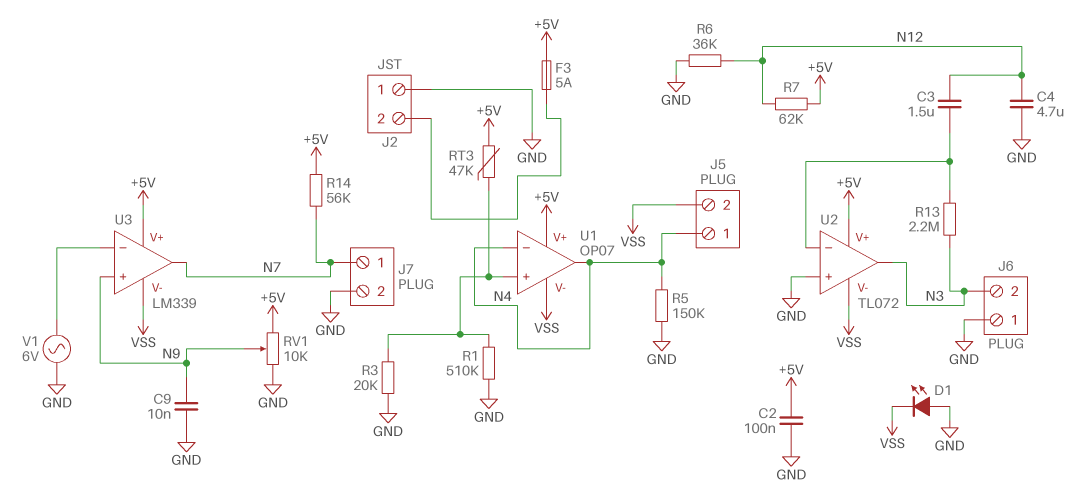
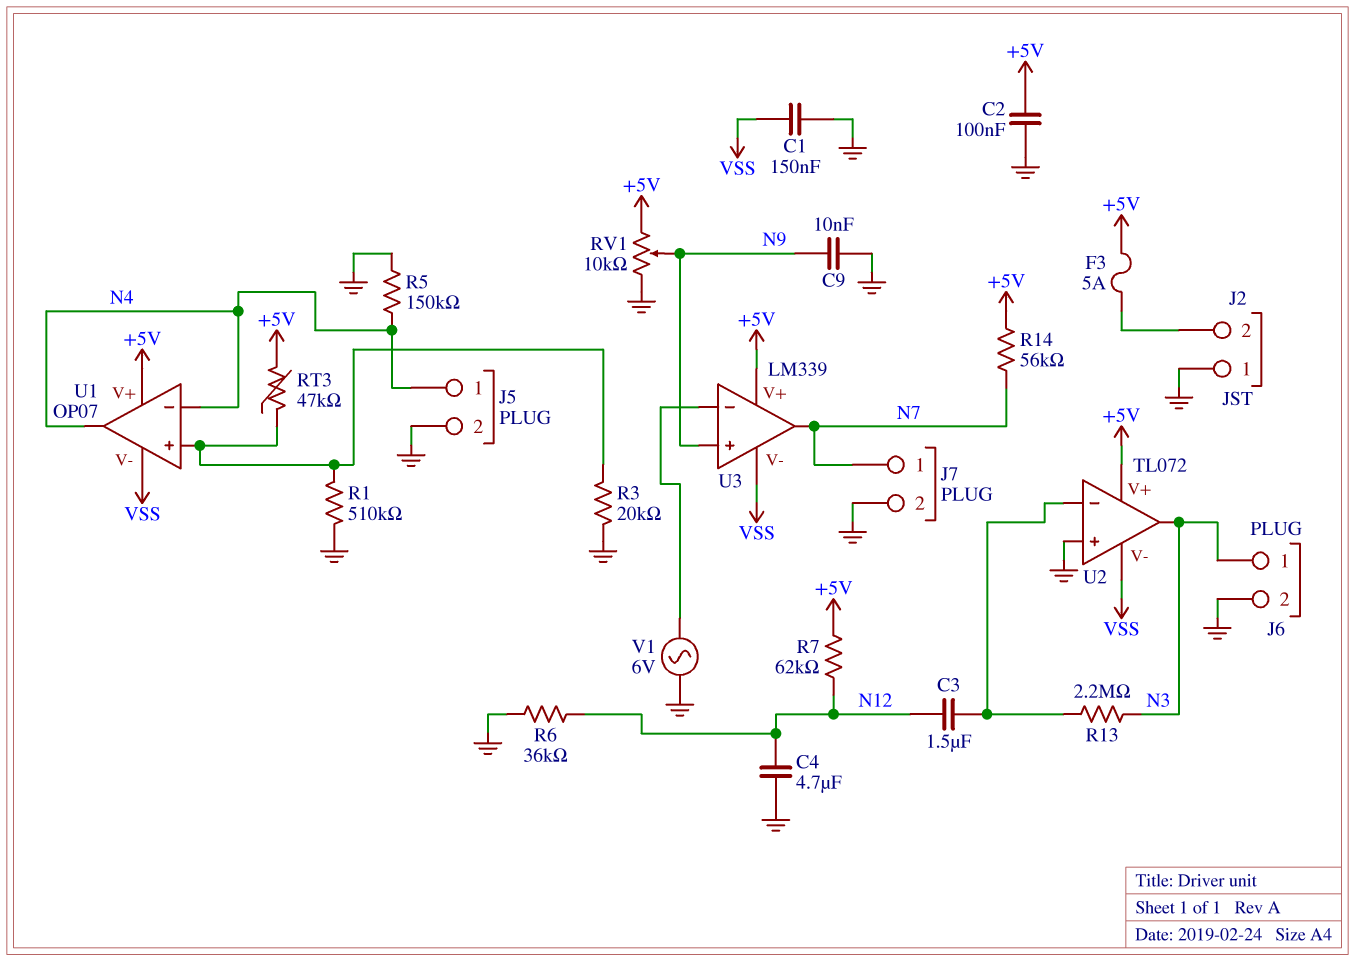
C1: none -> 150nF (GND, VSS)
D1: LED (A GND, K VSS) -> none
J5 pin 2: VSS -> GND
J6 pin 1: GND -> N3
J6 pin 2: N3 -> GND

